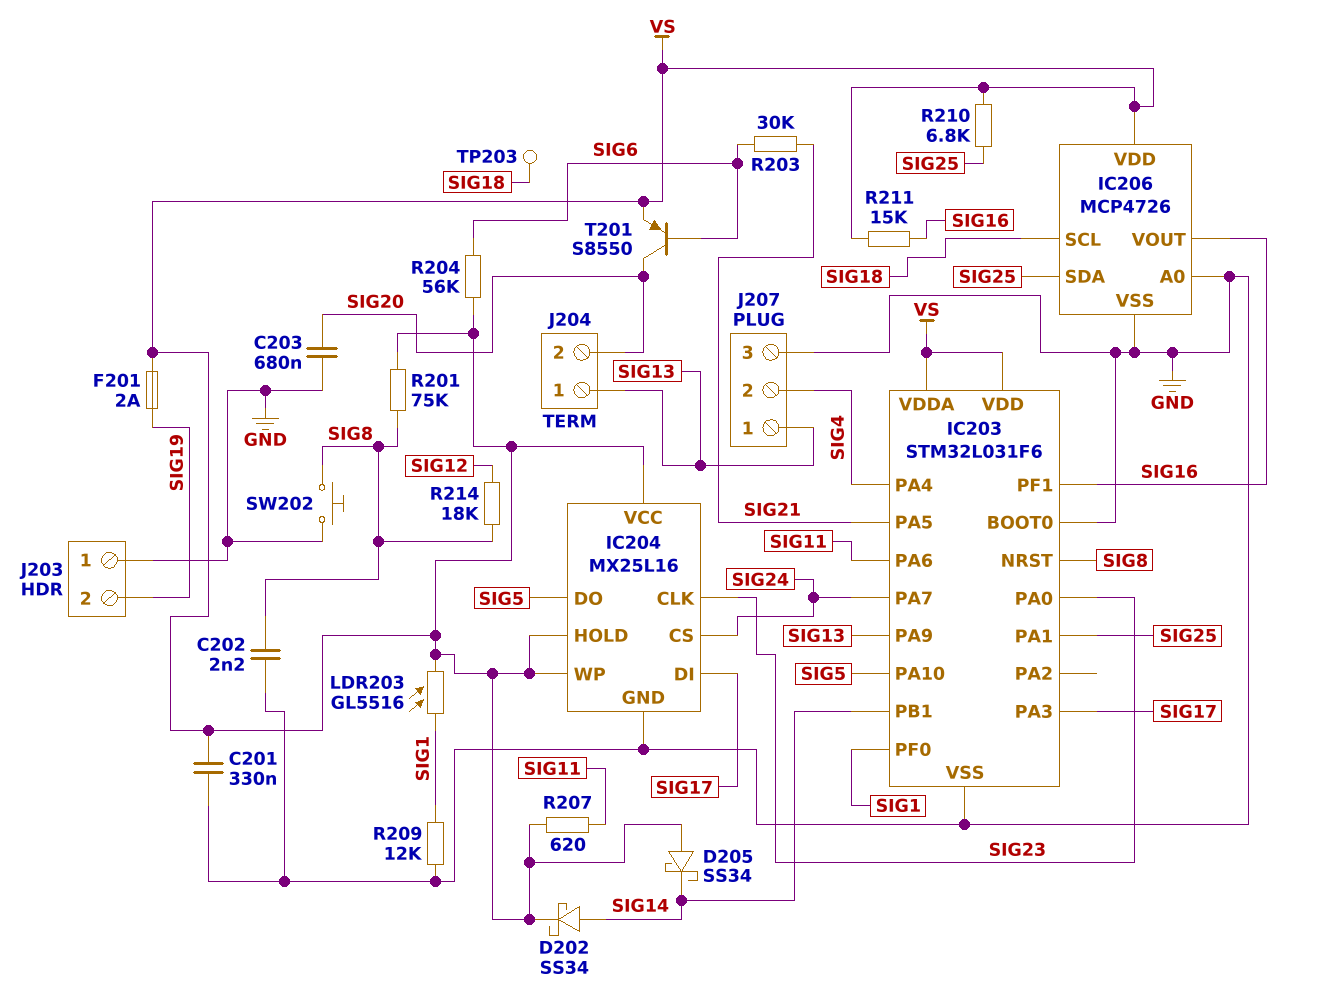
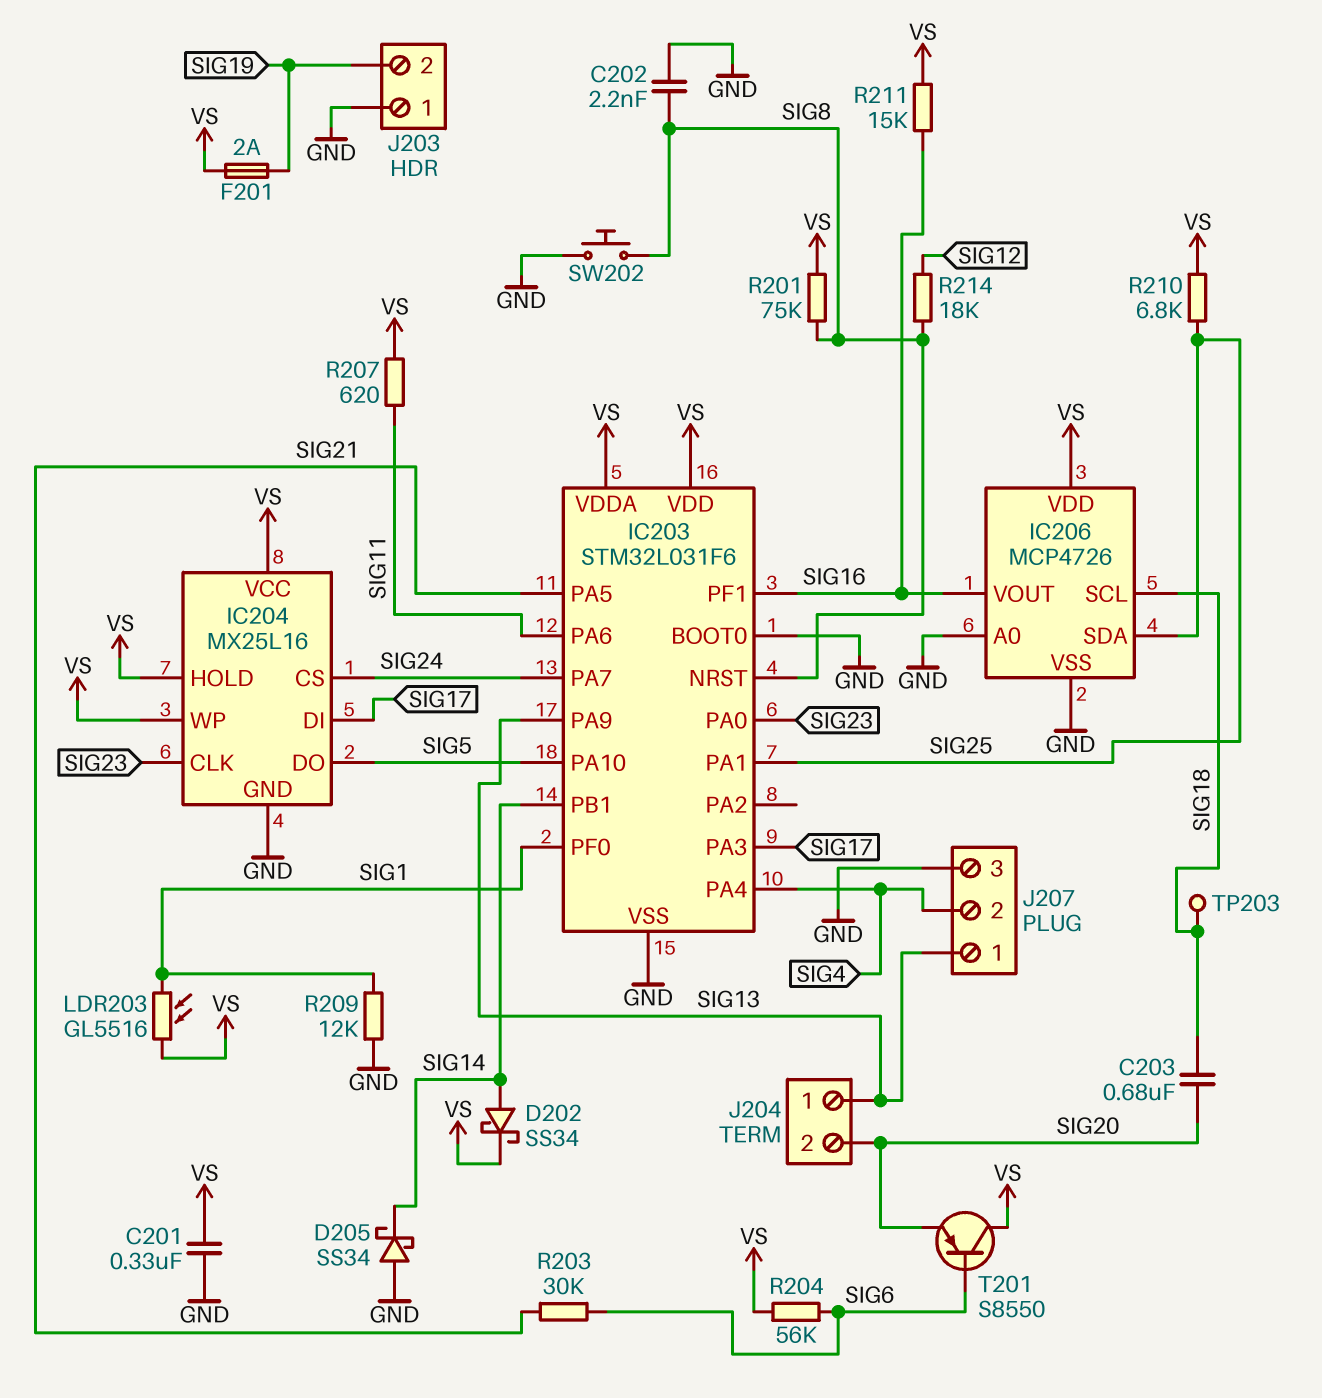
C203: 680nF (GND, SIG20) -> 680nF (SIG18, SIG20)
D205: schottky SS34 (A VS, K SIG14) -> schottky SS34 (A GND, K SIG14)
T201: PNP S8550 (B SIG6, C SIG20, E VS) -> PNP S8550 (B SIG6, C VS, E SIG20)

